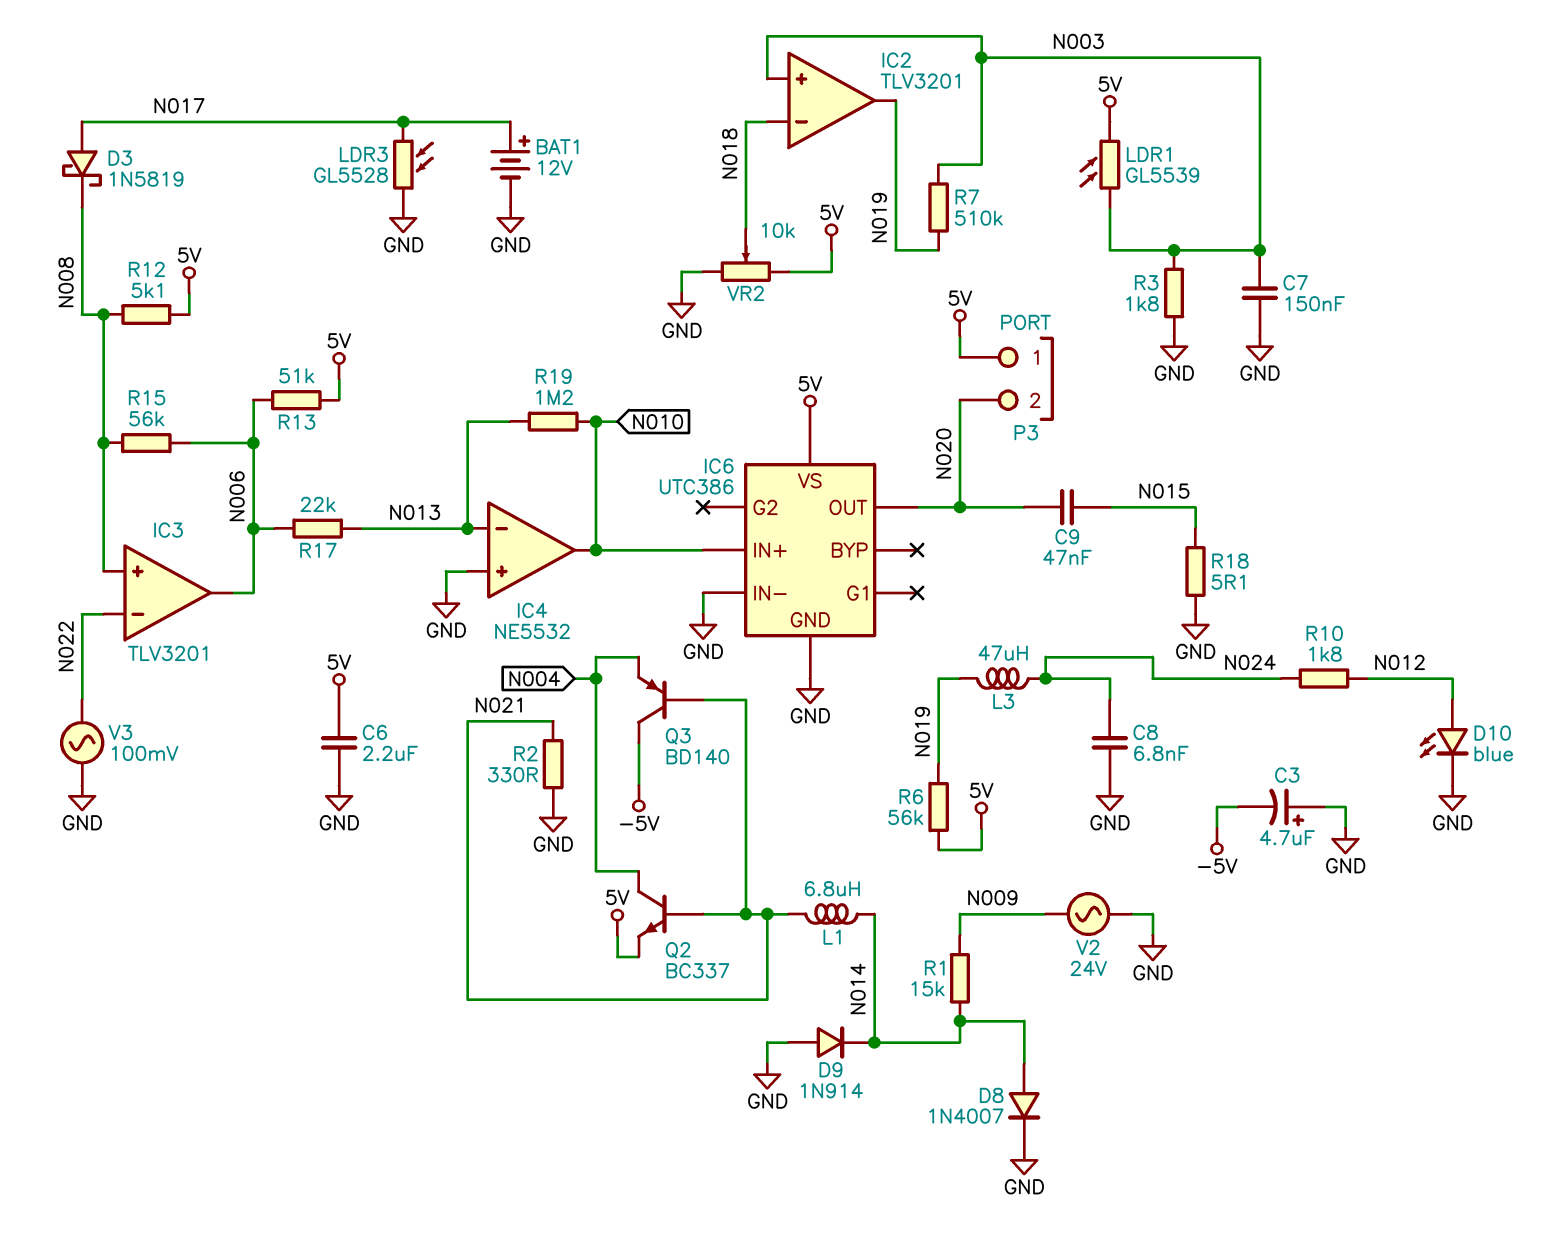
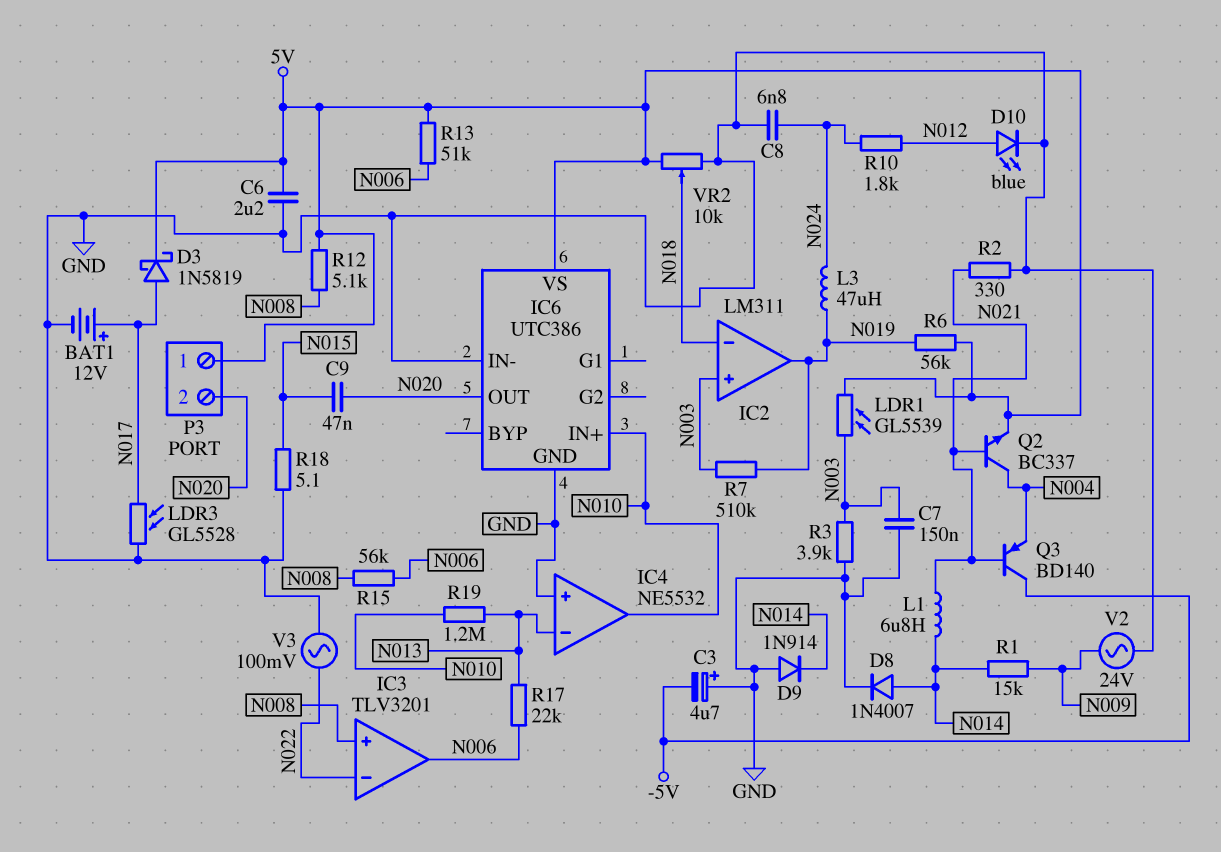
D3: schottky 1N5819 (A N017, K N008) -> schottky 1N5819 (A N017, K 5V)
IC2: TLV3201 -> LM311
R3: 1.8k (GND, N003) -> 3.9k (GND, N003)

